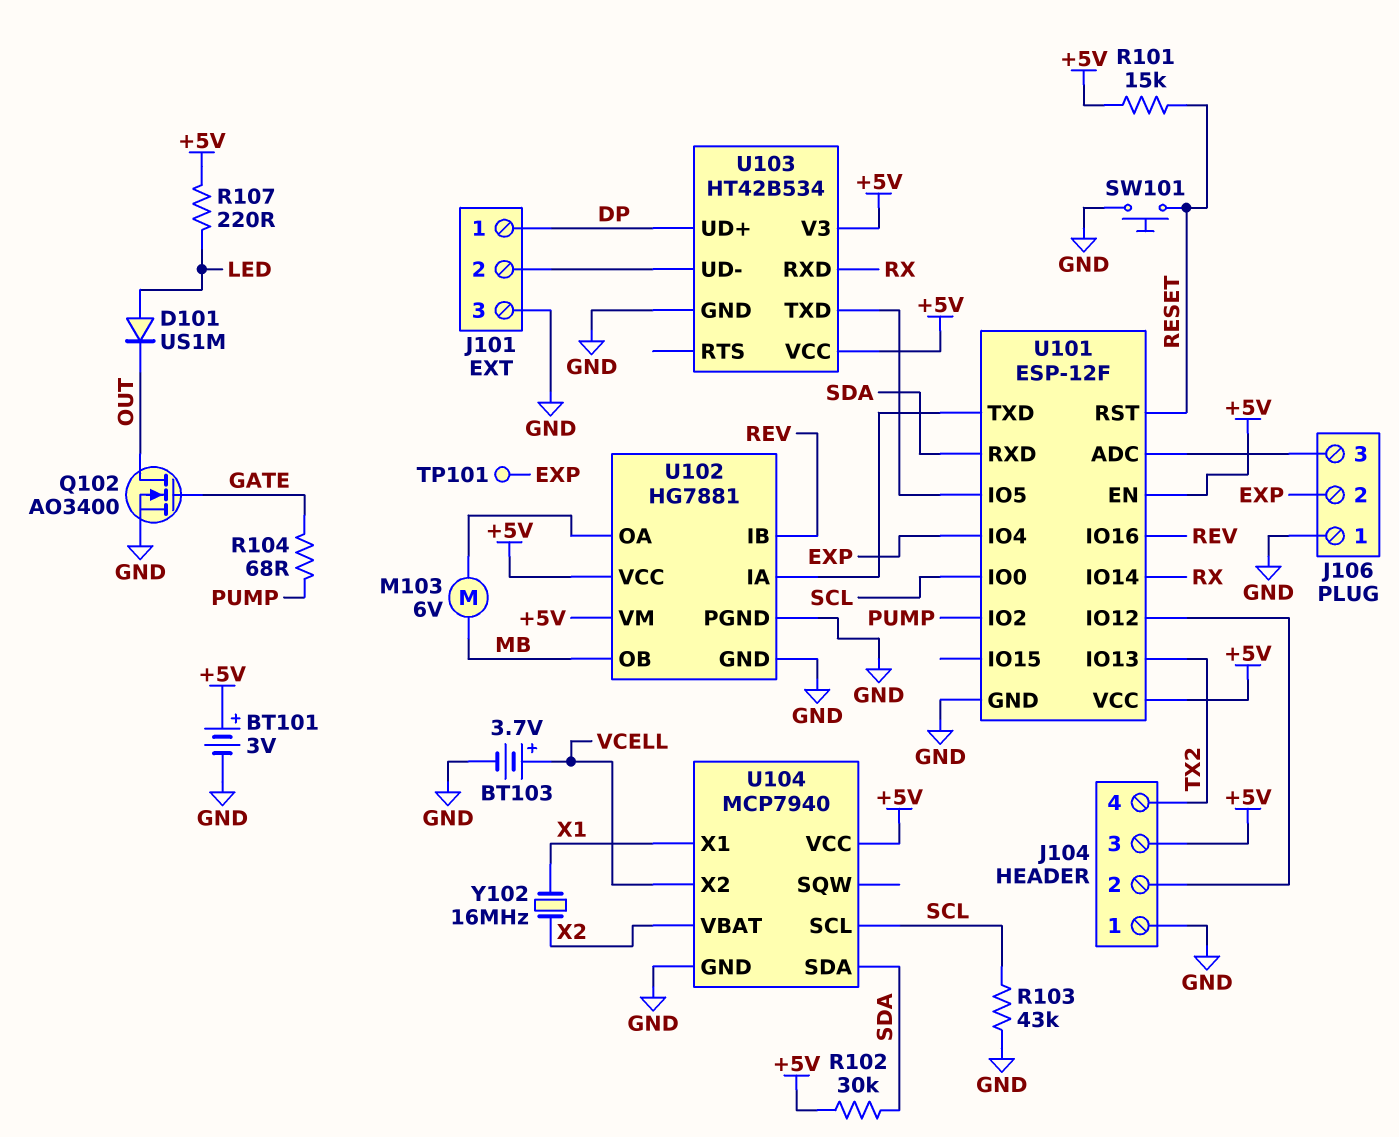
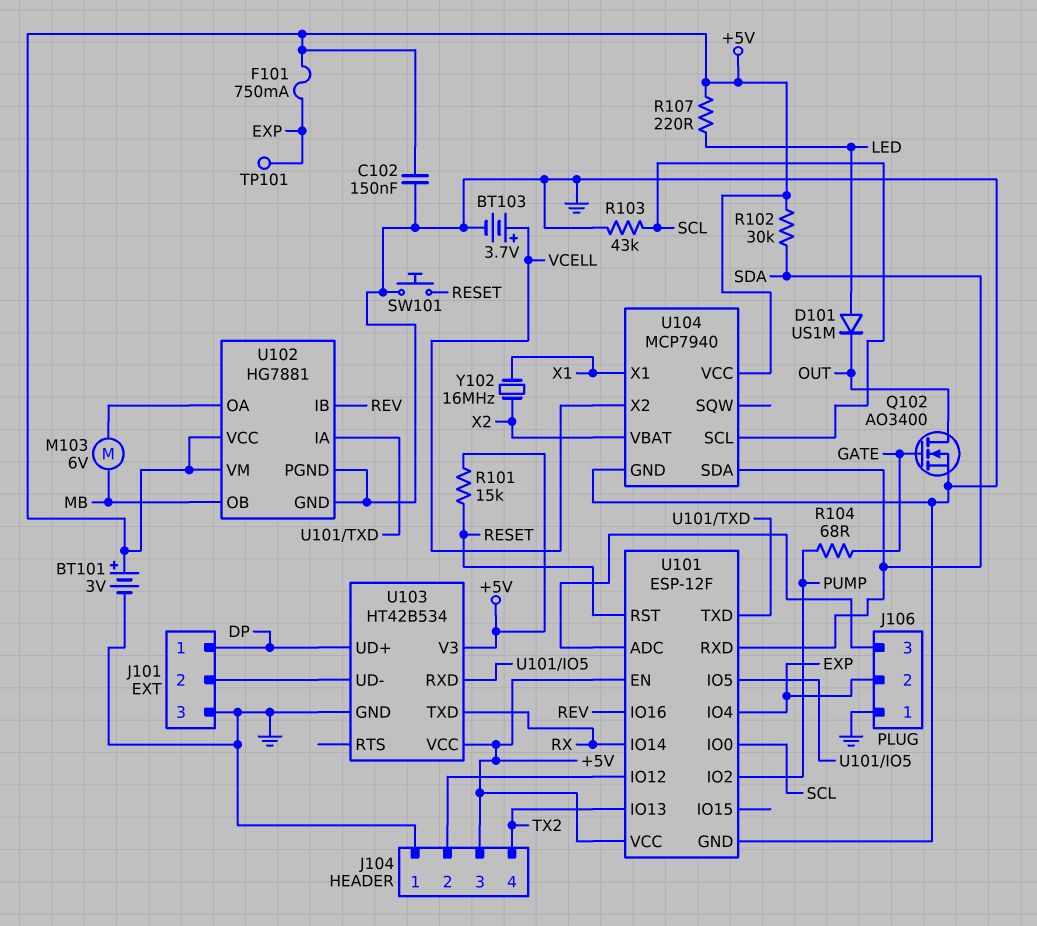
C102: none -> 150nF (+5V, GND)
F101: none -> 750mA (+5V, EXP)
U103 pin RXD: RX -> U101/IO5
U103 pin TXD: U101/IO5 -> RX

